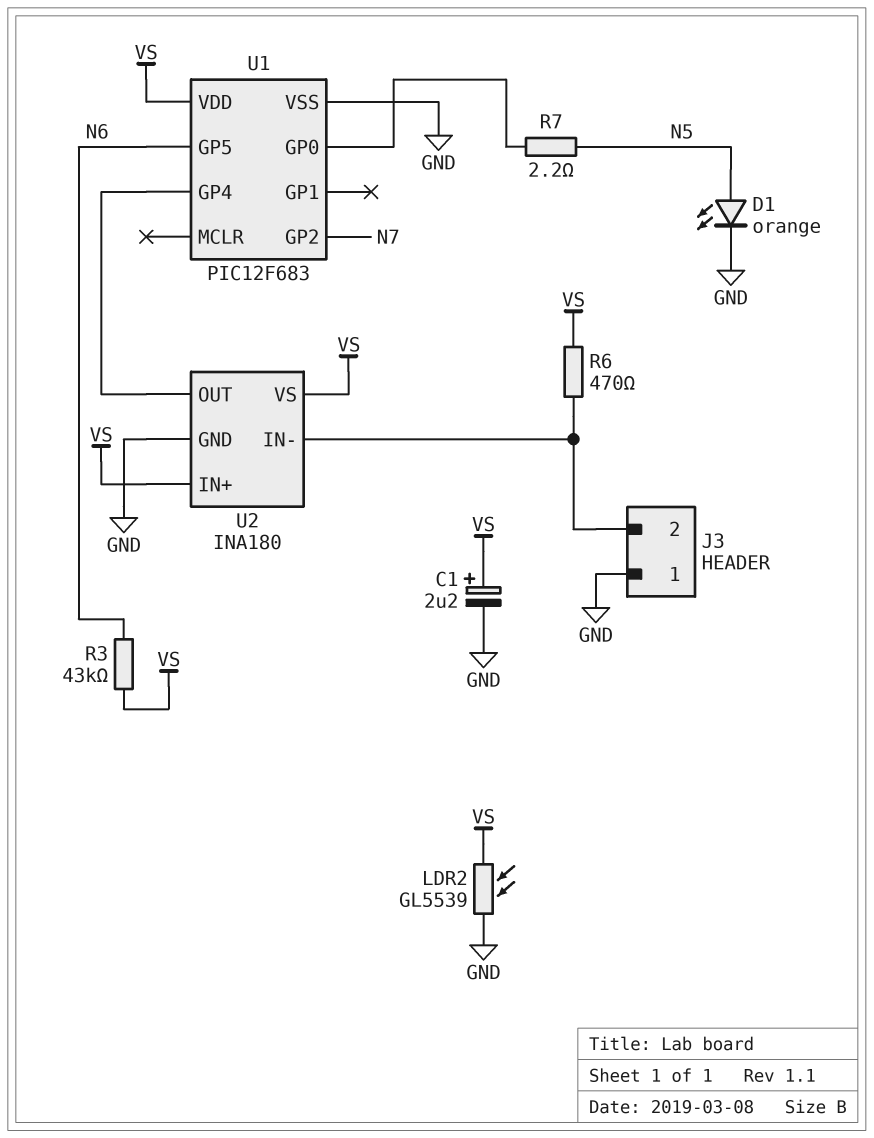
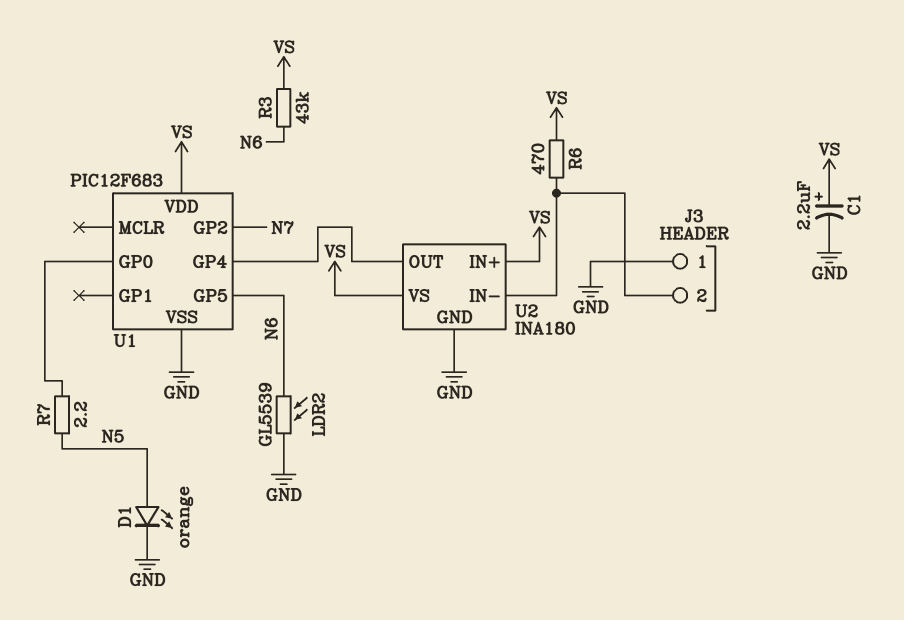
LDR2: GL5539 (GND, VS) -> GL5539 (GND, N6)

